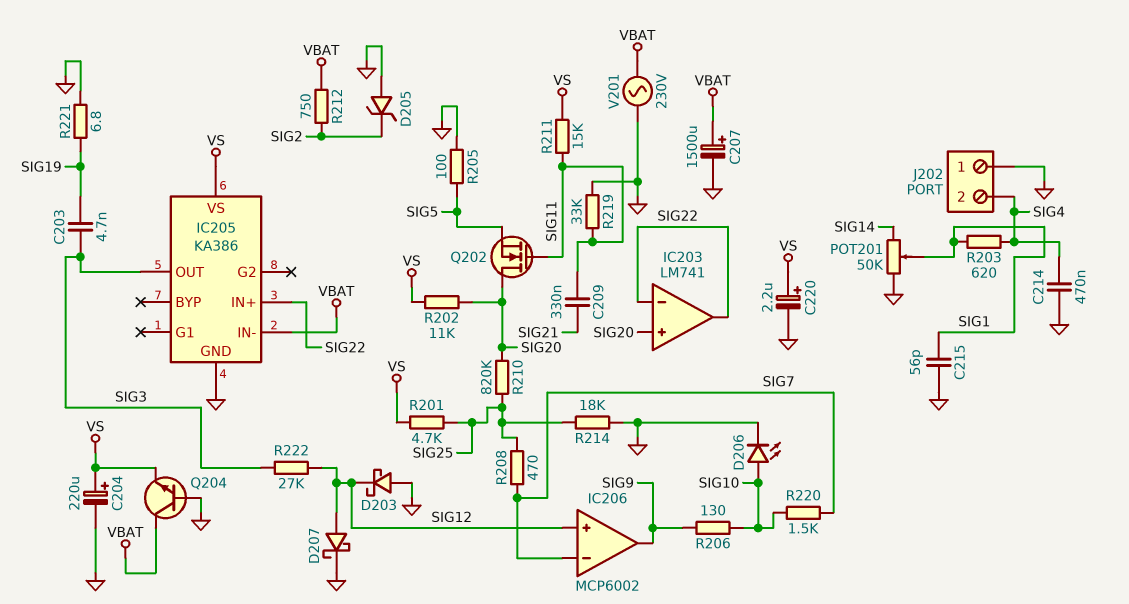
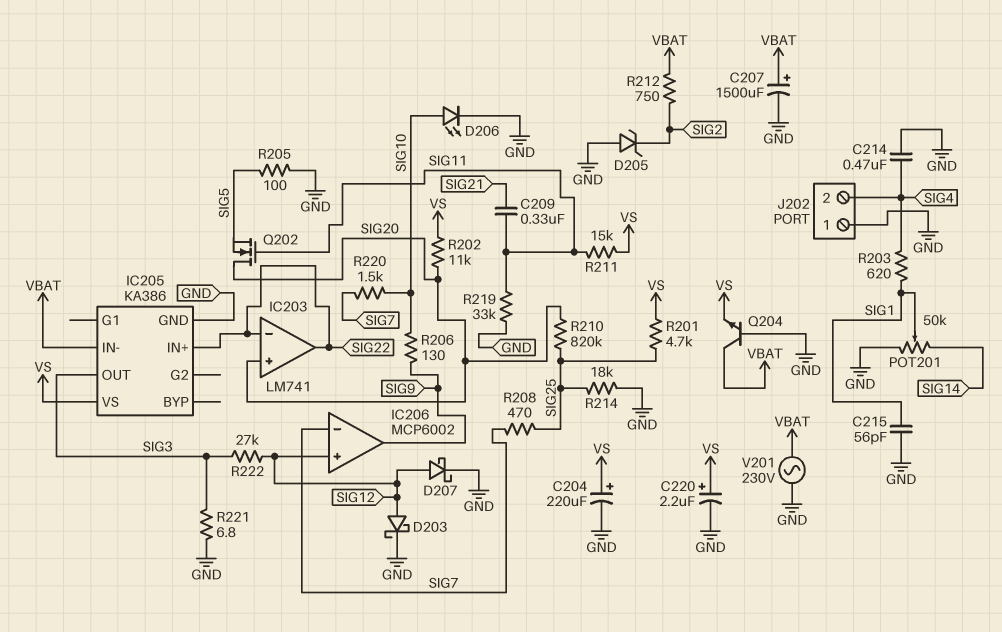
C203: 4.7nF (SIG3, SIG19) -> none
D203: schottky (A GND, K SIG12) -> schottky (A SIG12, K GND)
R221: 6.8 (GND, SIG19) -> 6.8 (GND, SIG3)

